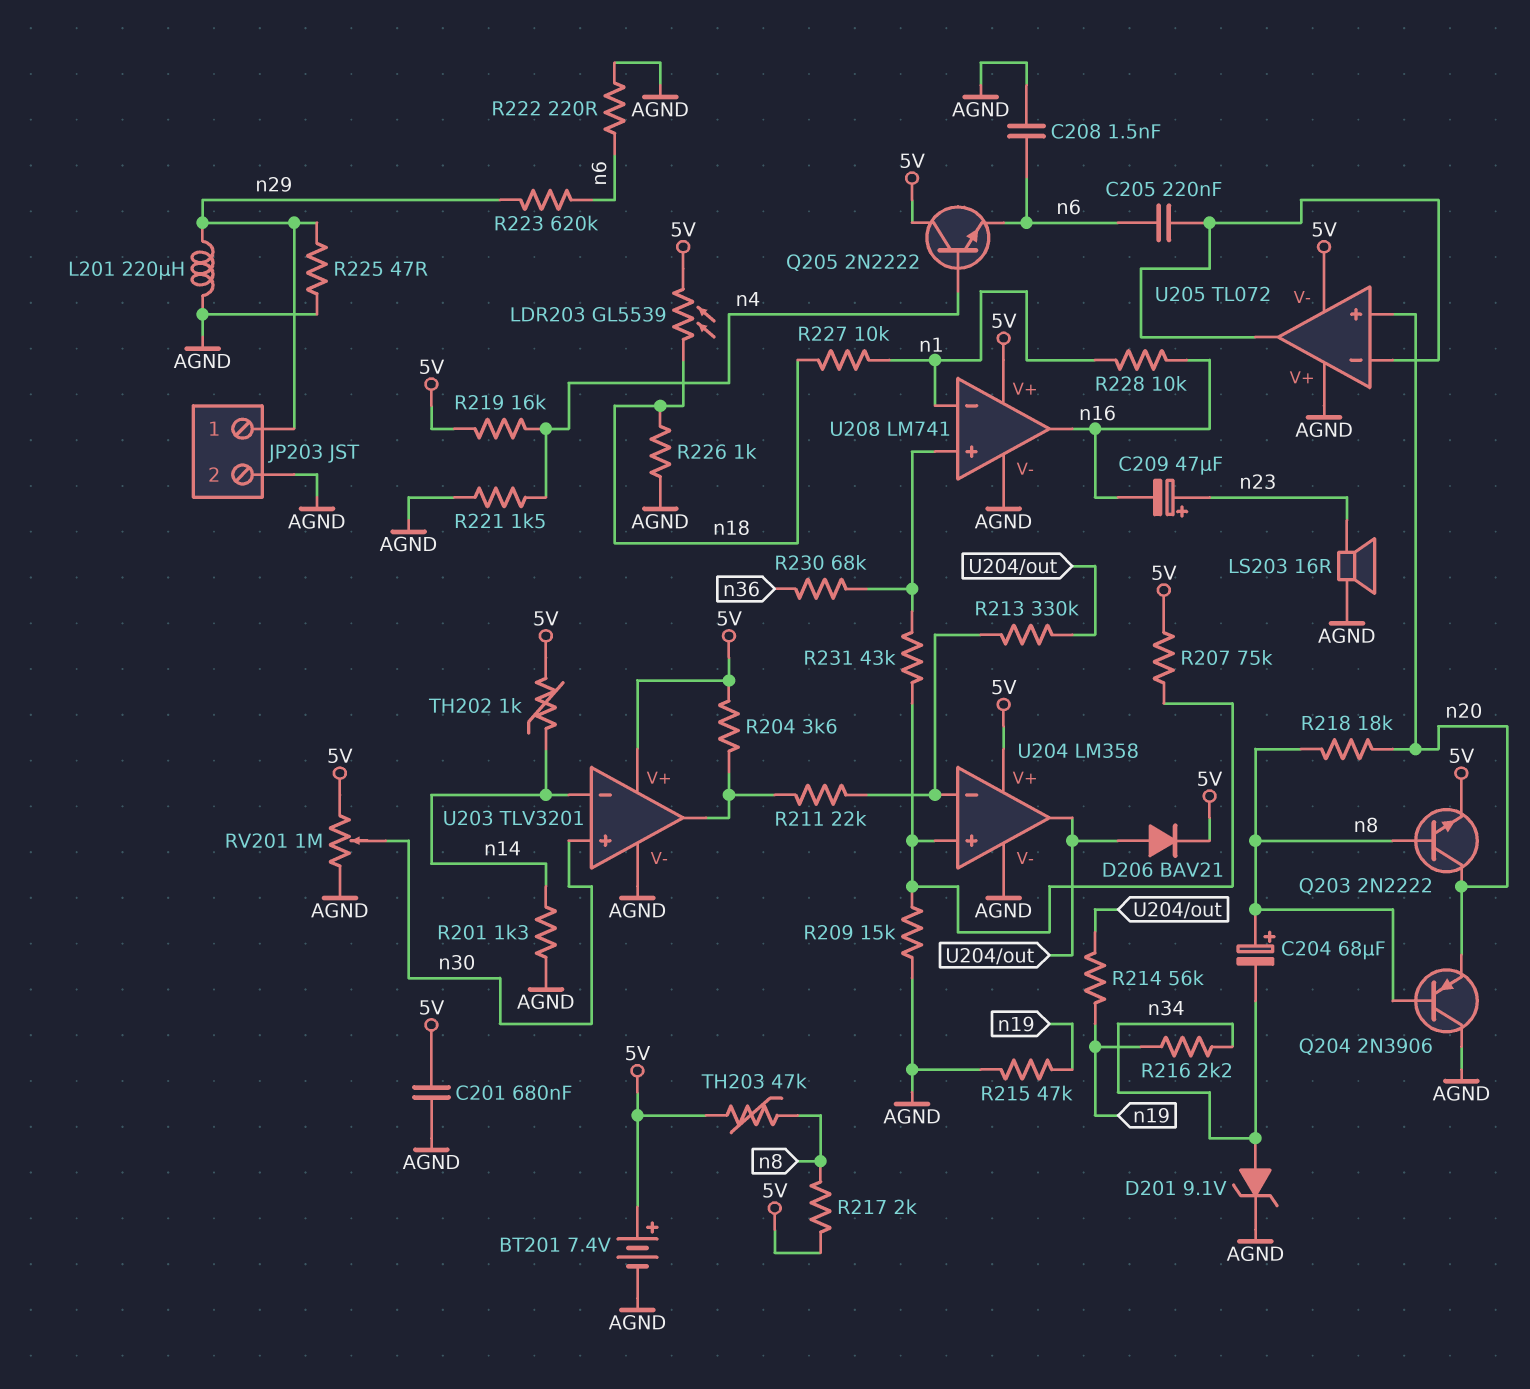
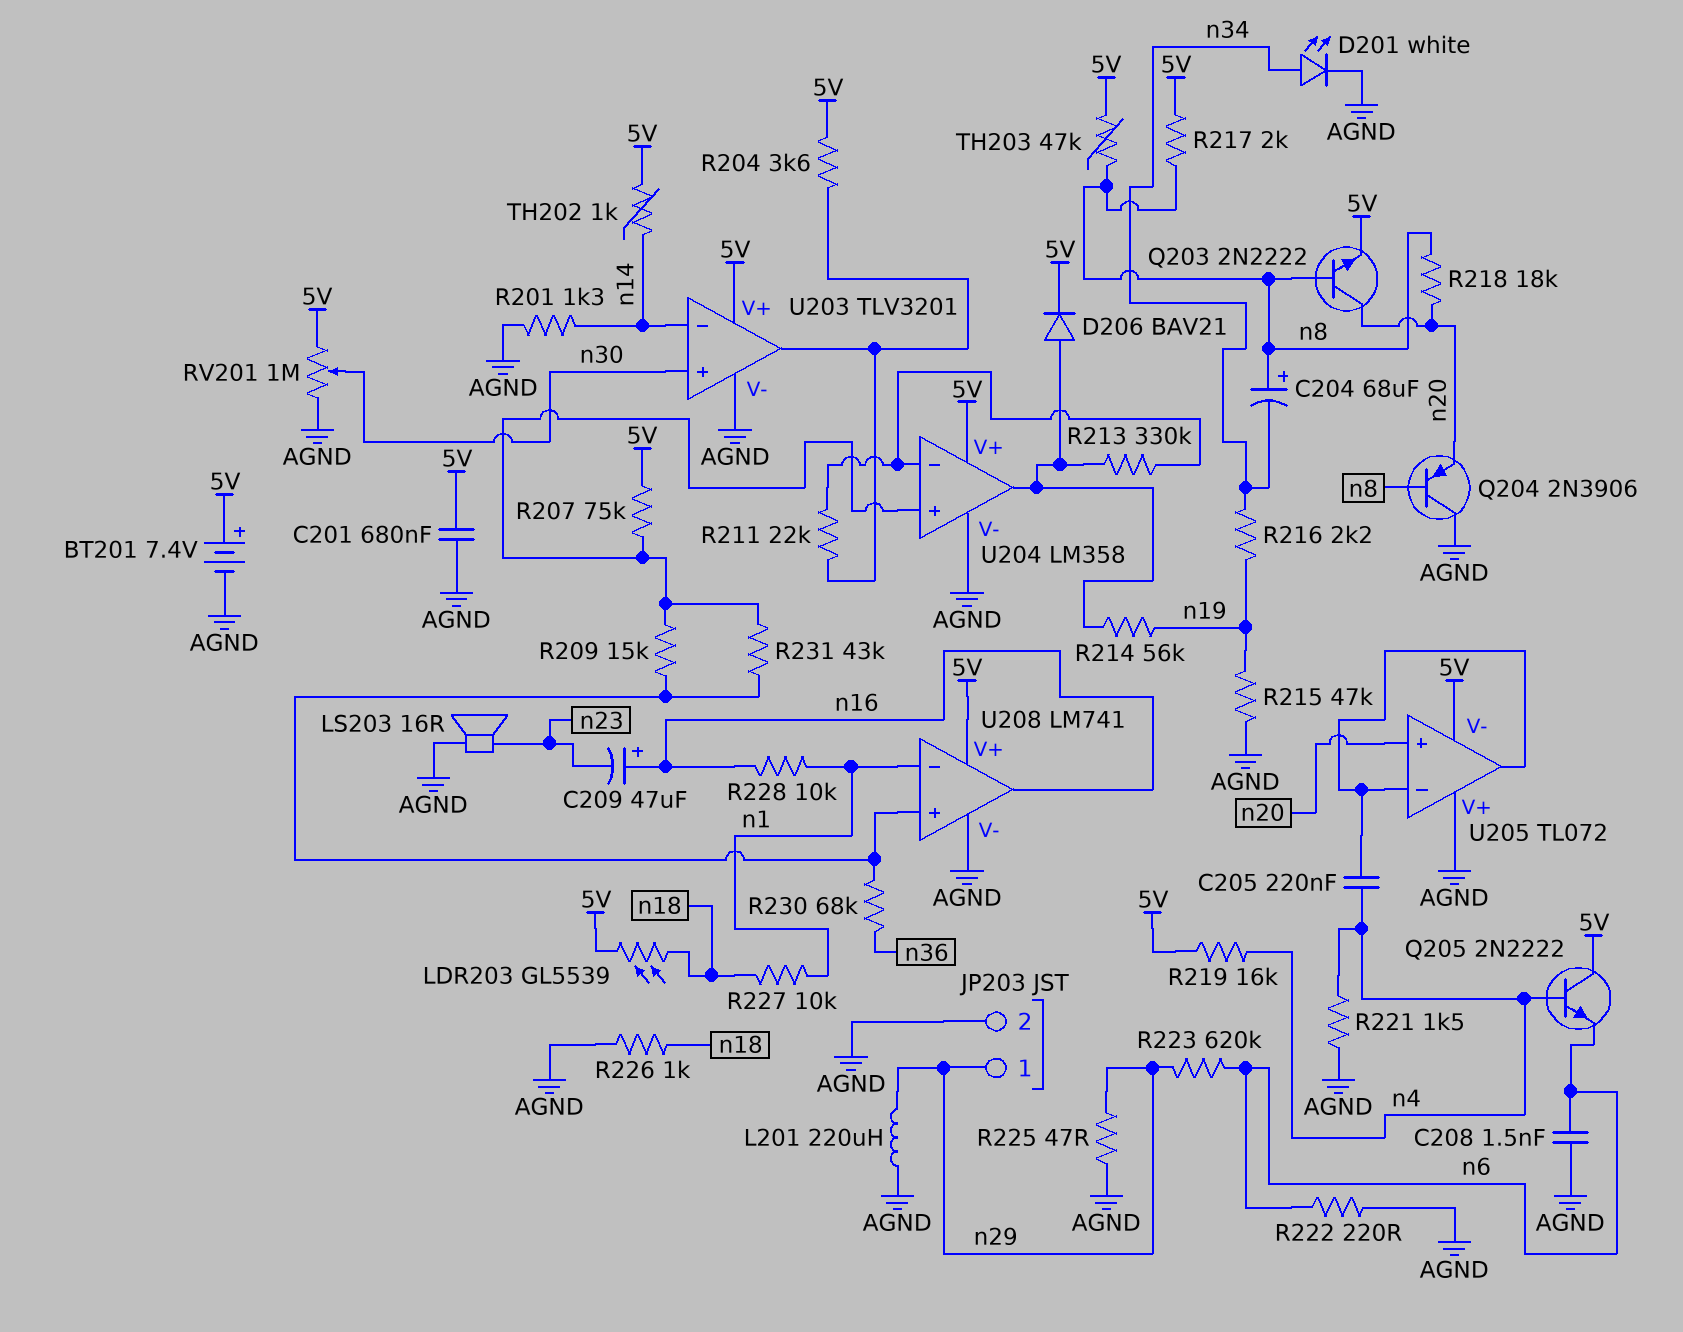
C205: 220nF (U205/in-, n6) -> 220nF (U205/in-, n4)
C209: 47uF (plus n23, minus n16) -> 47uF (plus n16, minus n23)
D201: zener 9.1V (A n34, K AGND) -> LED white (A n34, K AGND)
R209: 15k (AGND, U204/in+) -> 15k (U204/in+, U208/in+)

